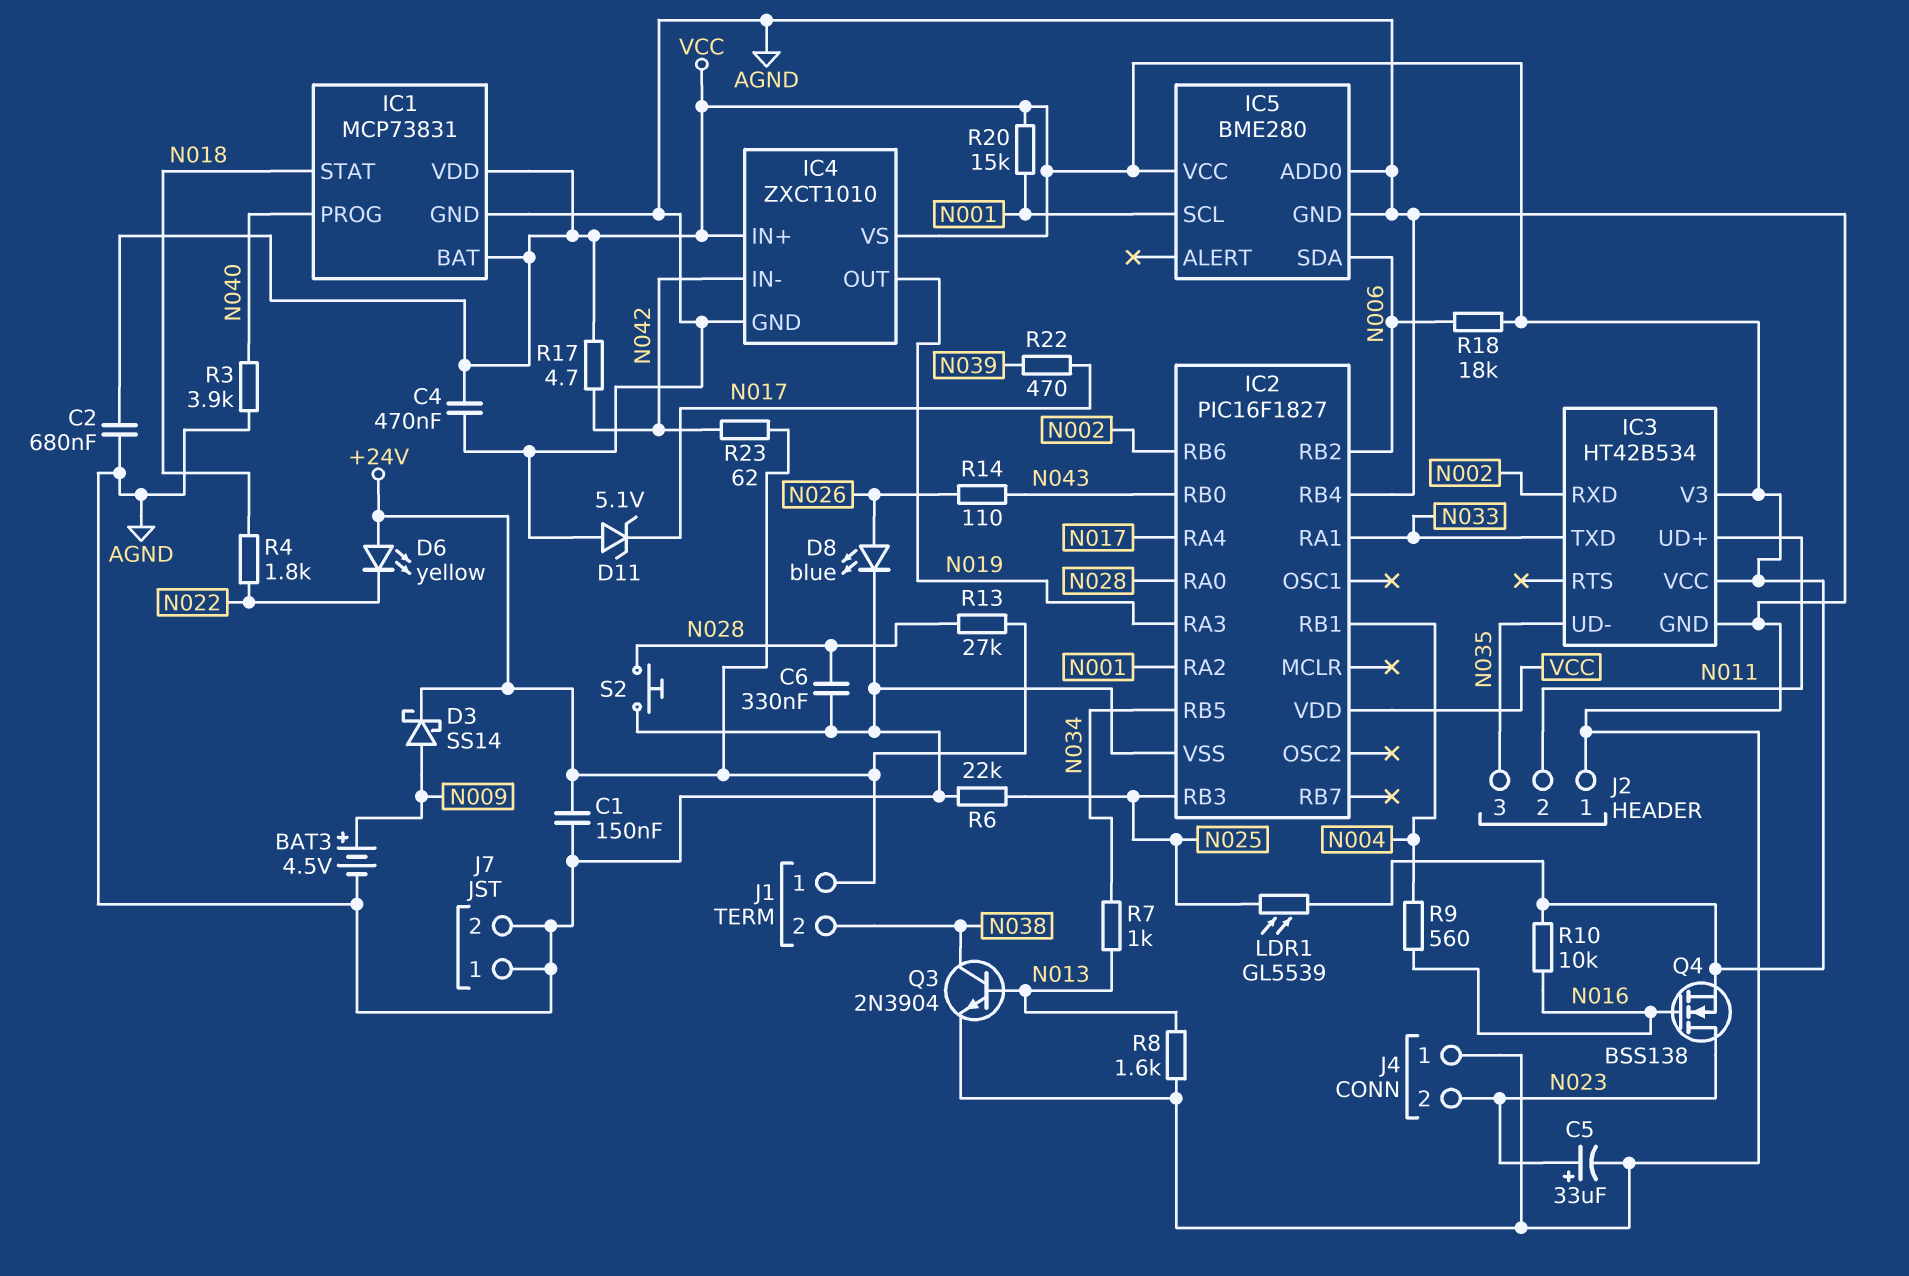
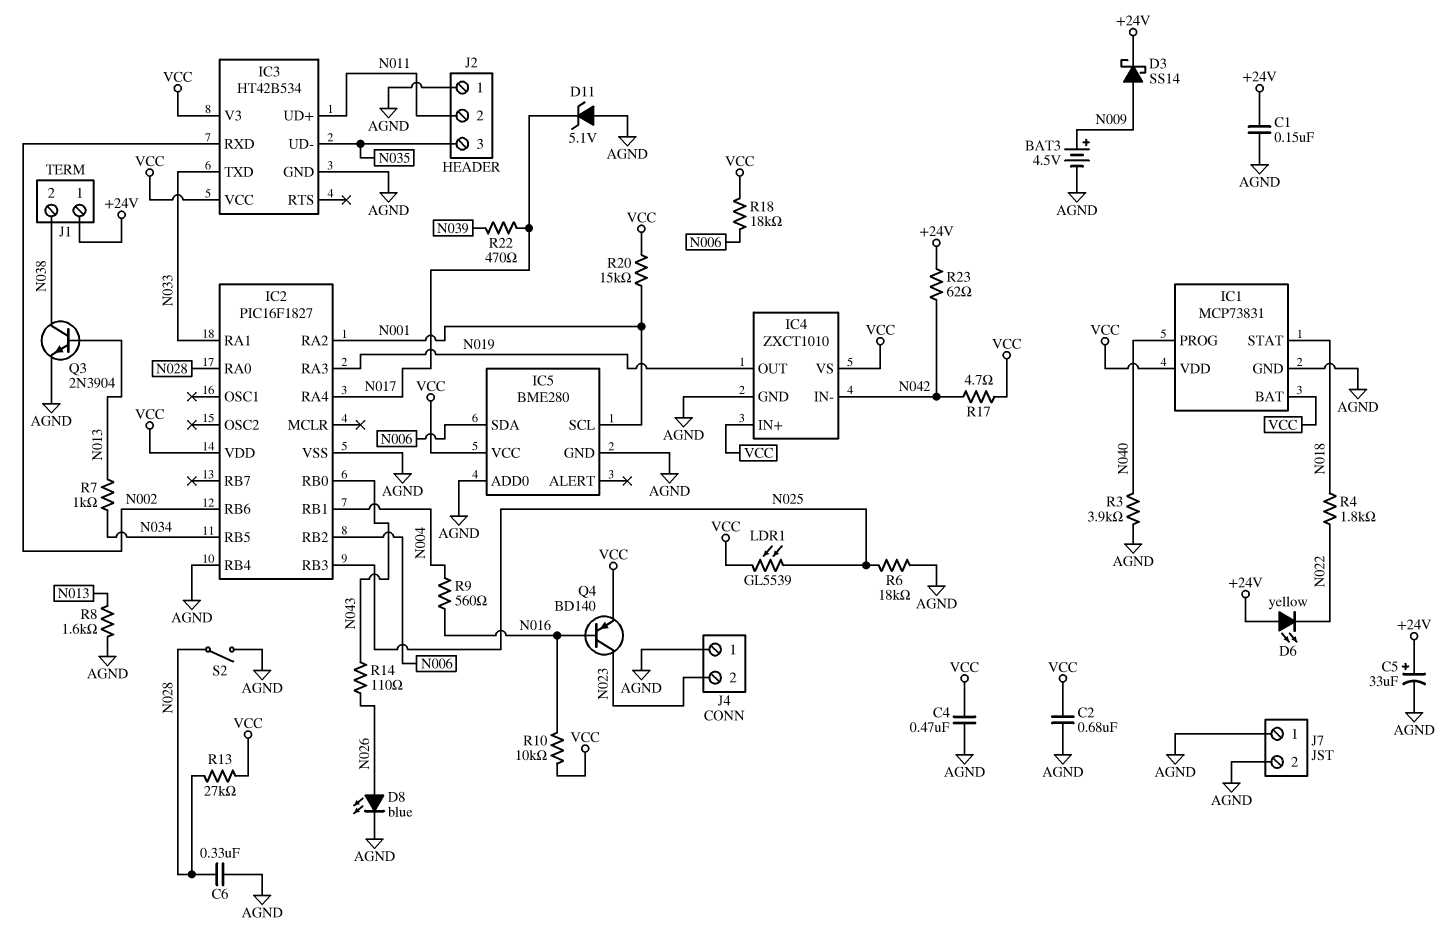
C5: 33uF (plus N023, minus AGND) -> 33uF (plus +24V, minus AGND)
Q4: NMOS BSS138 (G N016, D N023, S VCC) -> PNP BD140 (B N016, C N023, E VCC)
R6: 22k (AGND, N025) -> 18k (AGND, N025)
R13: 27k (+24V, N028) -> 27k (N028, VCC)
S2: button (AGND, N028) -> switch (AGND, N028)

